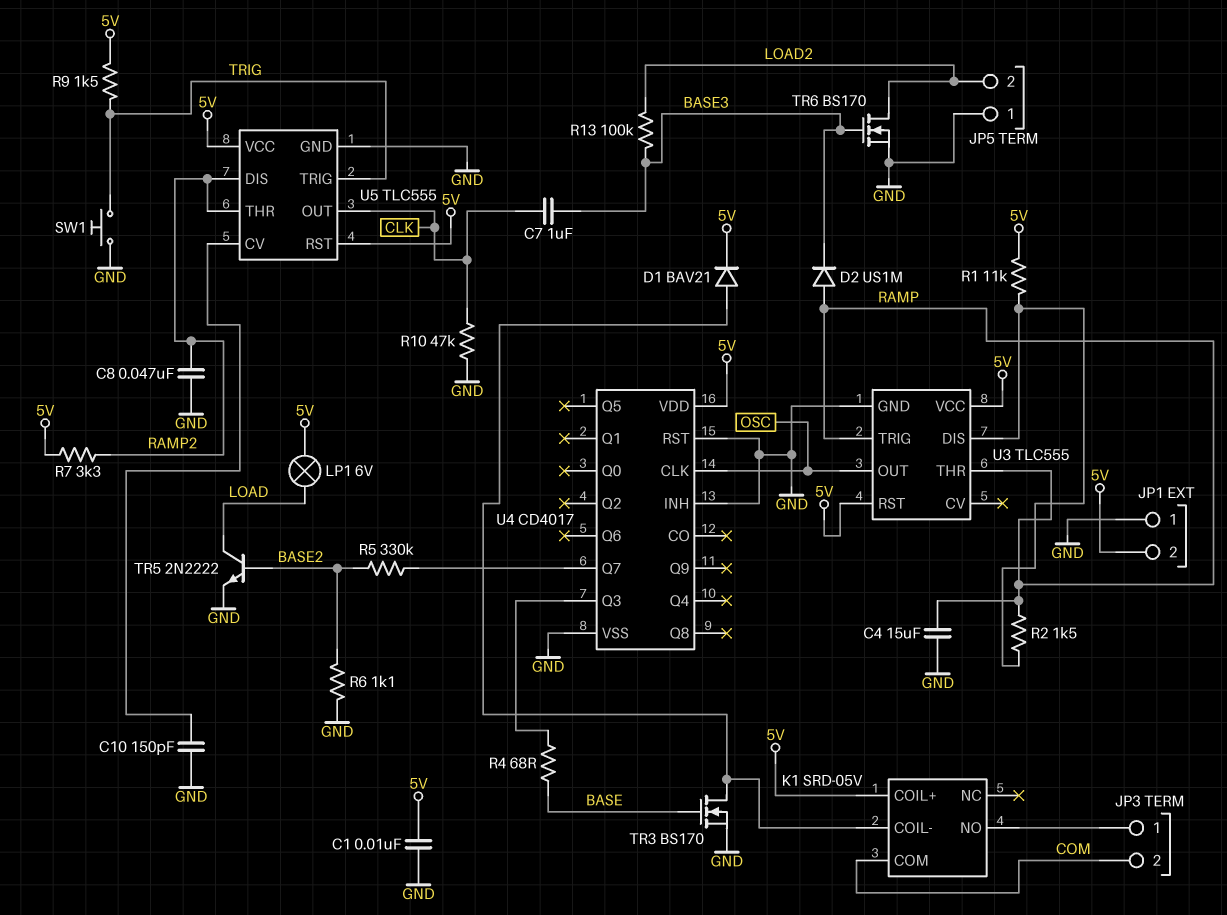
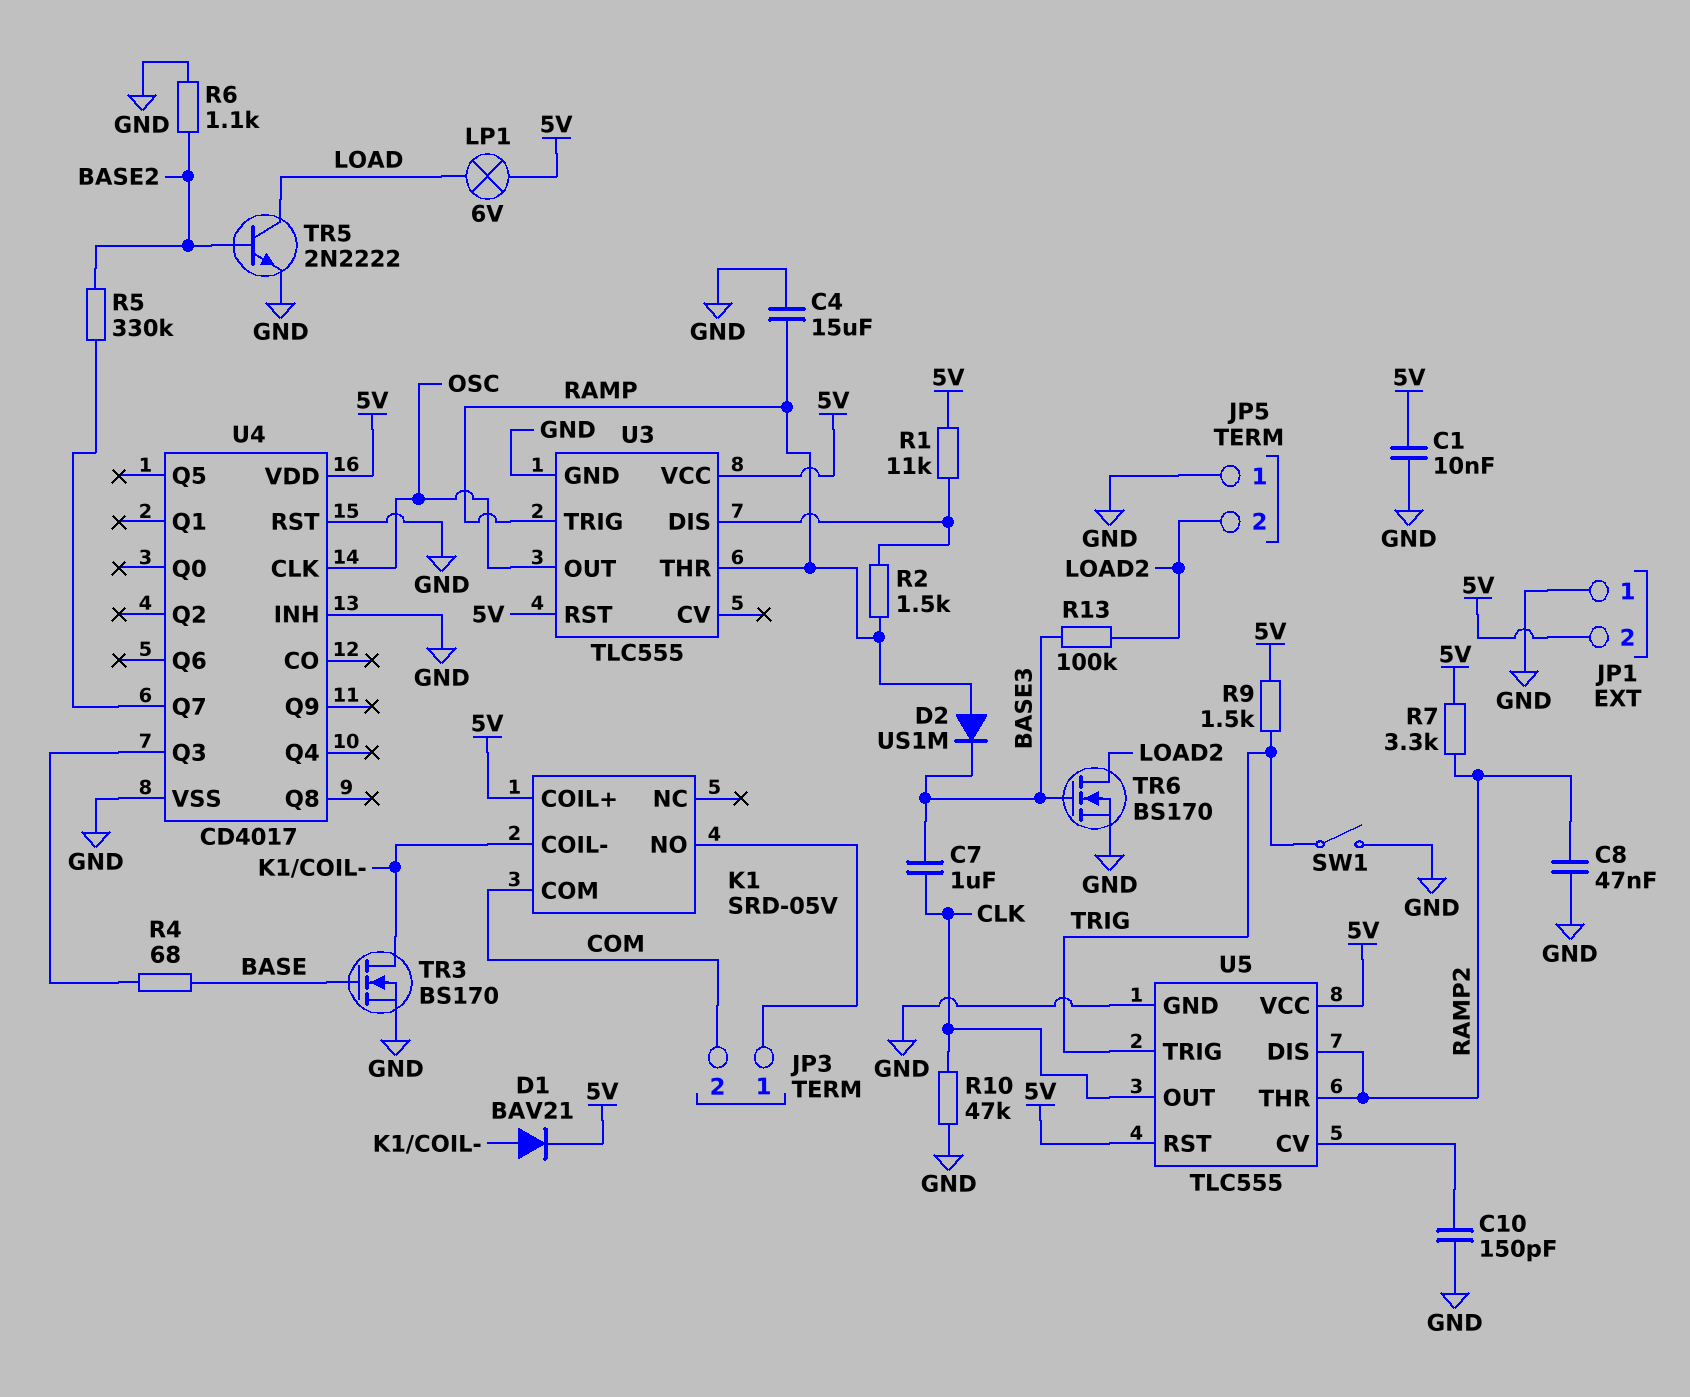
SW1: button (GND, TRIG) -> switch (GND, TRIG)

